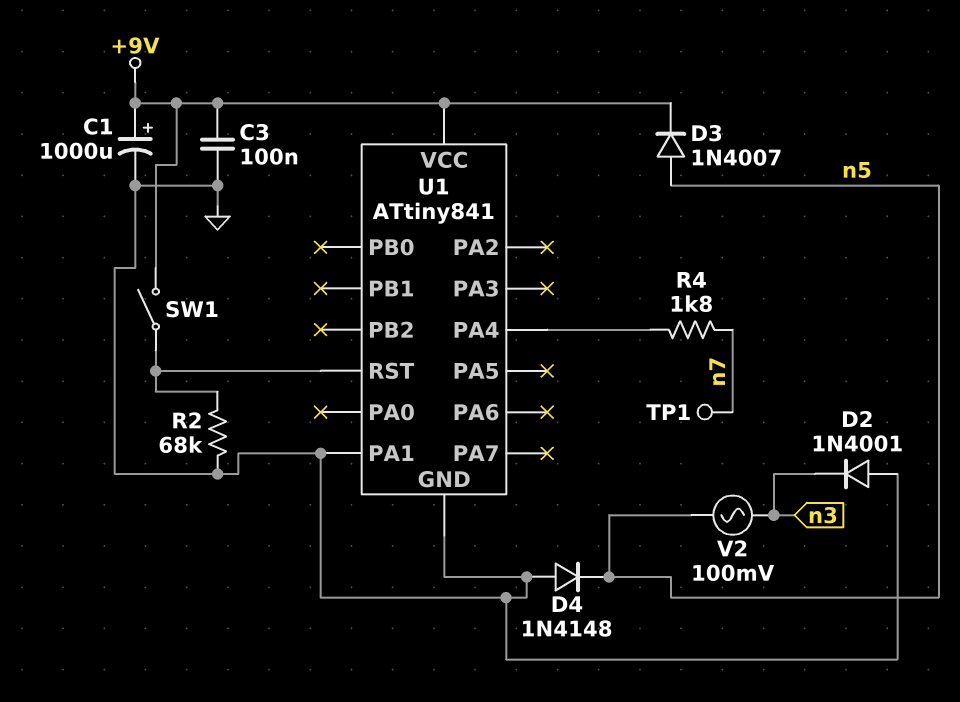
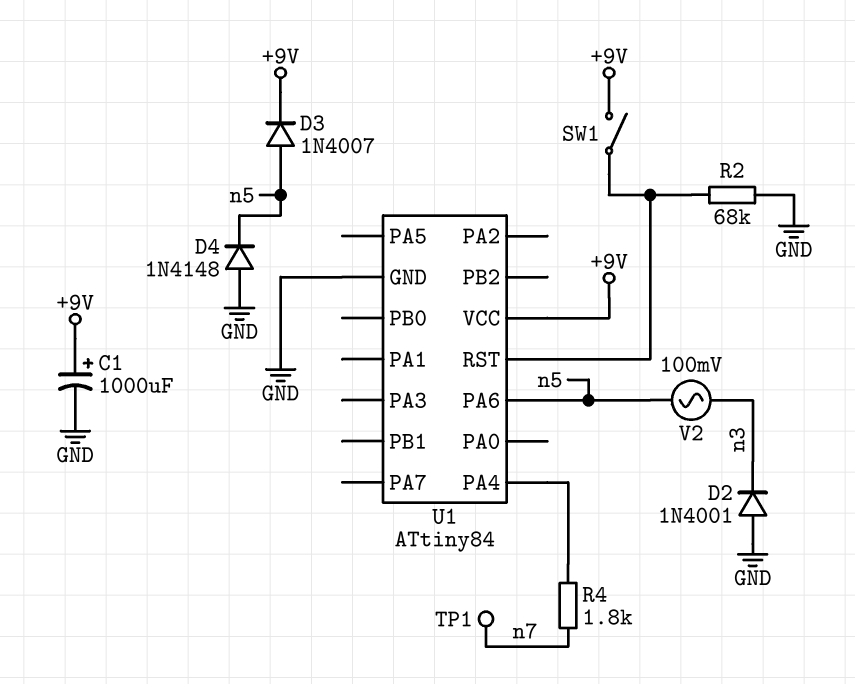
C3: 100nF (+9V, GND) -> none
U1: ATtiny841 -> ATtiny84
U1 pin PA1: GND -> none
U1 pin PA6: none -> n5

